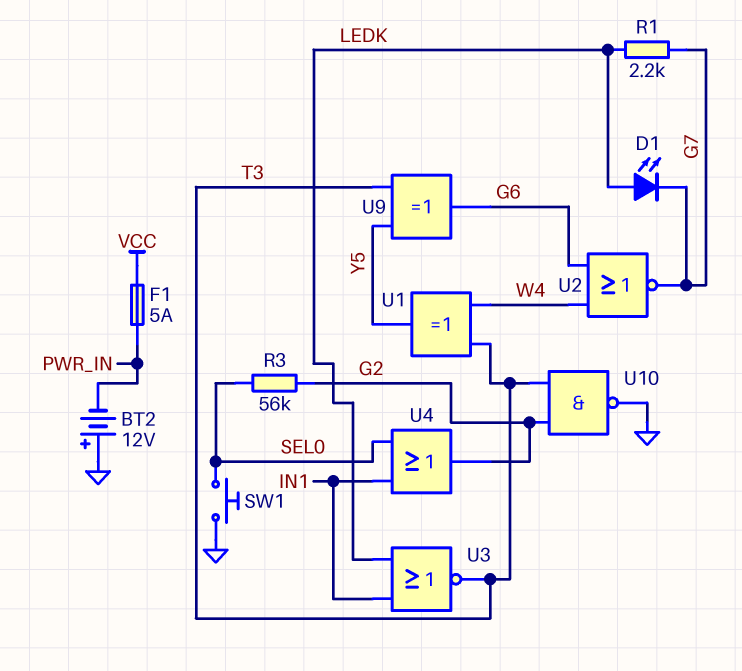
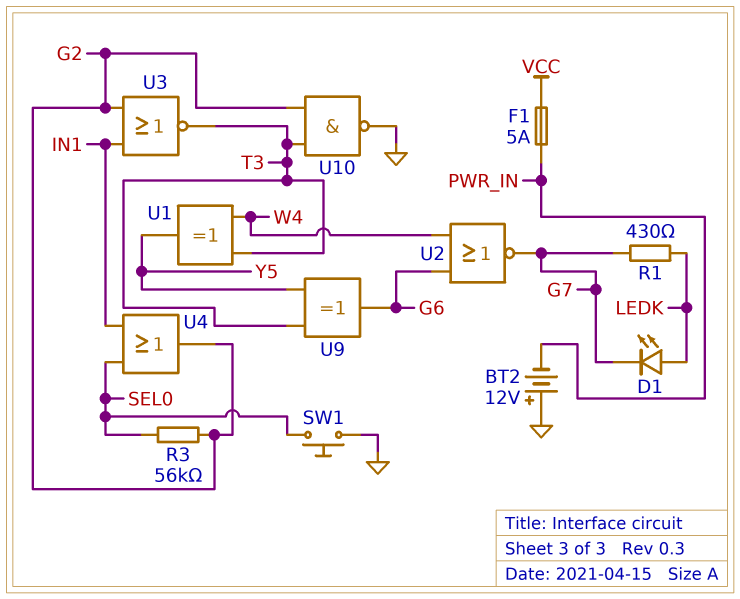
R1: 2.2k (G7, LEDK) -> 430 (G7, LEDK)
U3: NOR (in IN1, in LEDK, out T3) -> NOR (in G2, in IN1, out T3)

